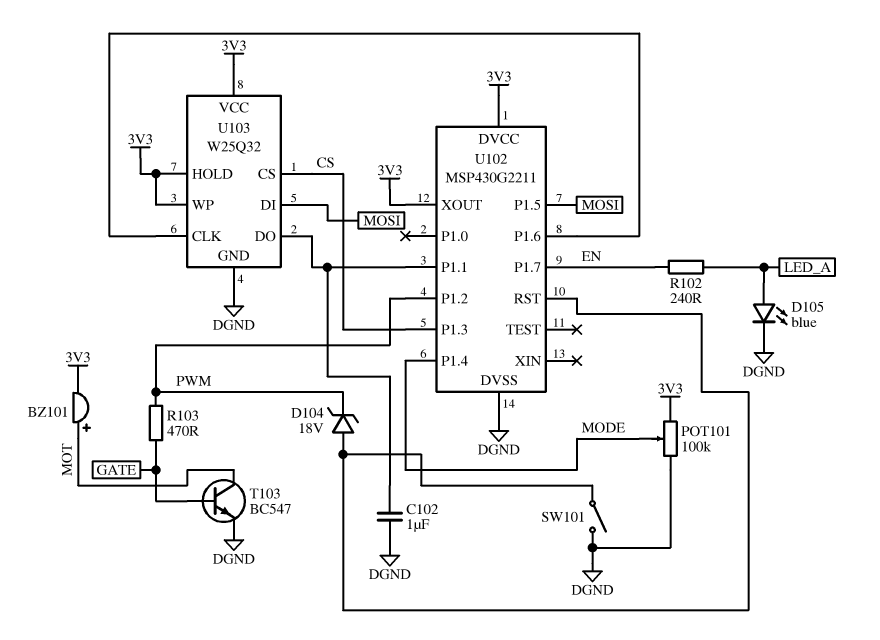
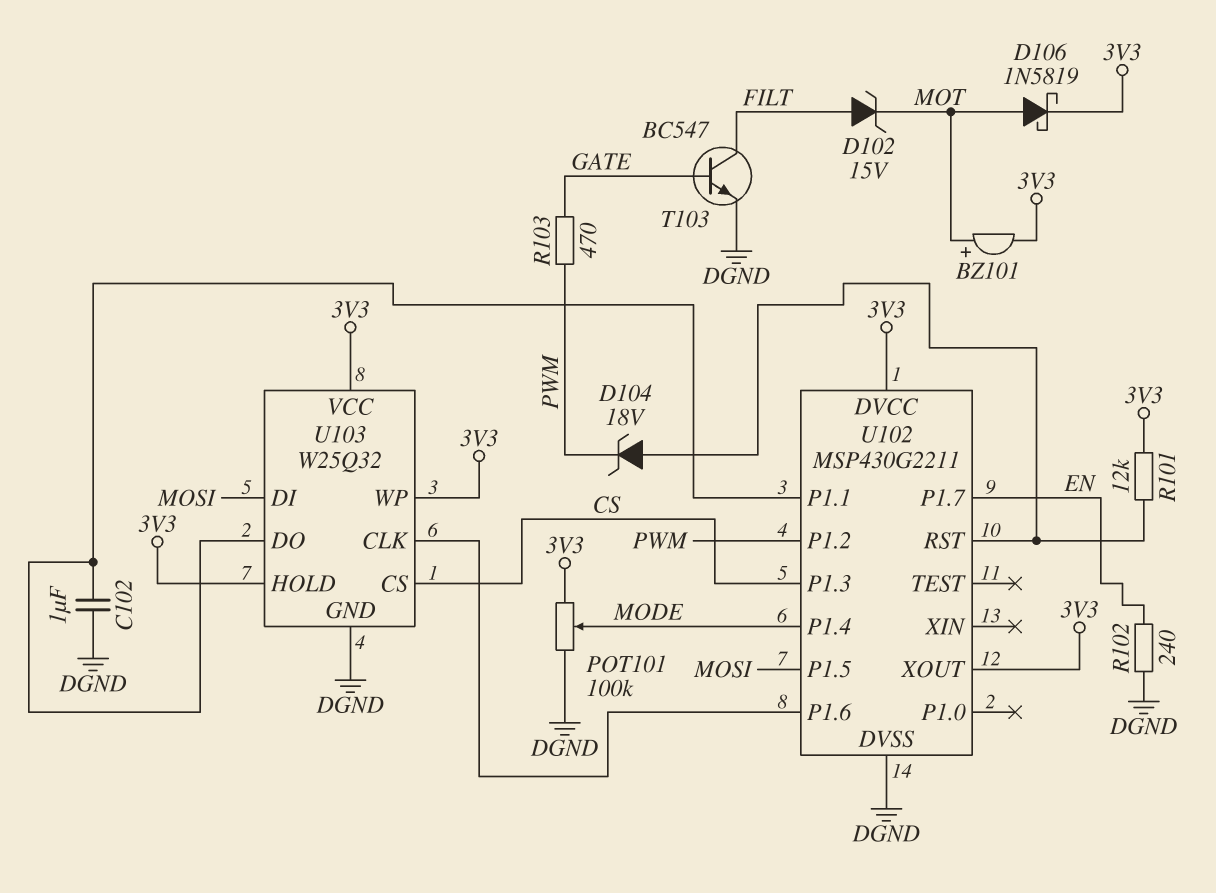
D102: none -> zener 15V (A FILT, K MOT)
D105: LED blue (A LED_A, K DGND) -> none
D106: none -> schottky 1N5819 (A MOT, K 3V3)
R101: none -> 12k (3V3, U102/RST)
R102: 240 (EN, LED_A) -> 240 (DGND, EN)
SW101: switch (DGND, U102/RST) -> none
T103: NPN BC547 (B GATE, C MOT, E DGND) -> NPN BC547 (B GATE, C FILT, E DGND)

